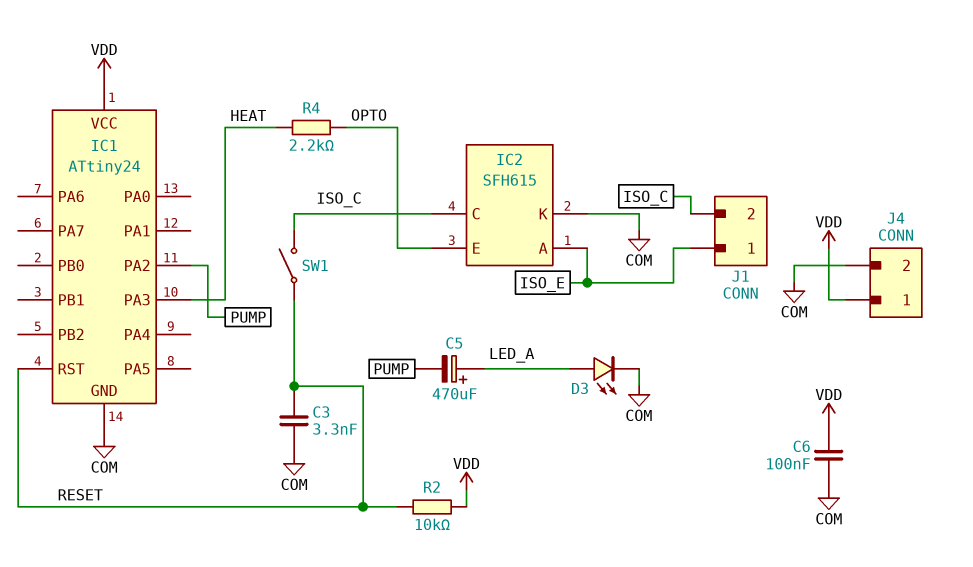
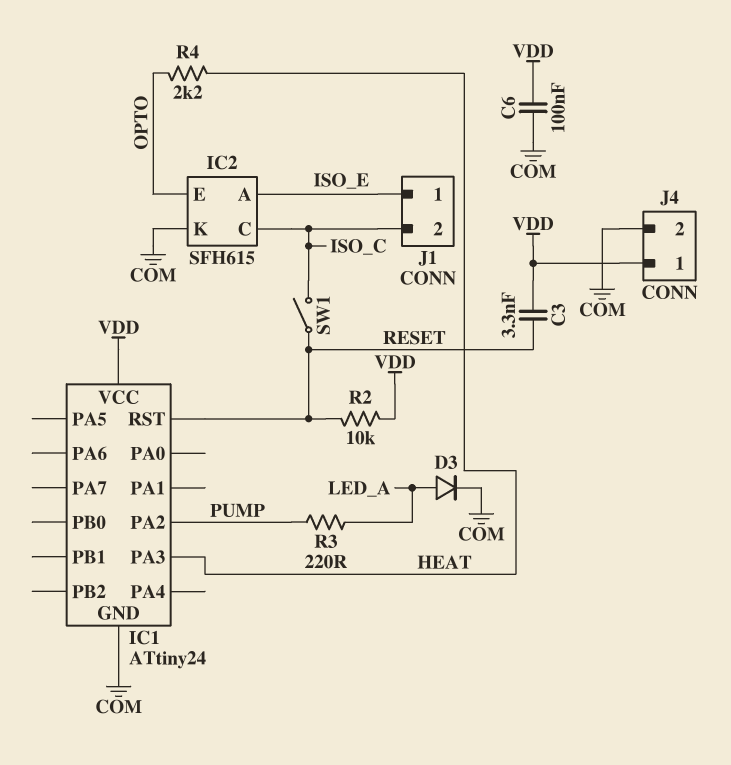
C3: 3.3nF (COM, RESET) -> 3.3nF (RESET, VDD)
C5: 470uF (plus LED_A, minus PUMP) -> none
D3: LED (A LED_A, K COM) -> diode (A LED_A, K COM)
R3: none -> 220 (LED_A, PUMP)

